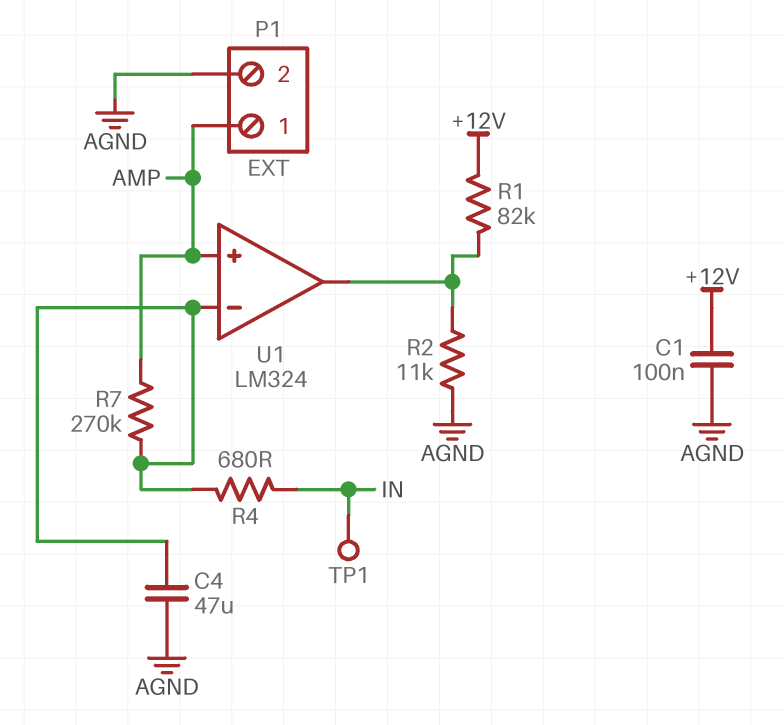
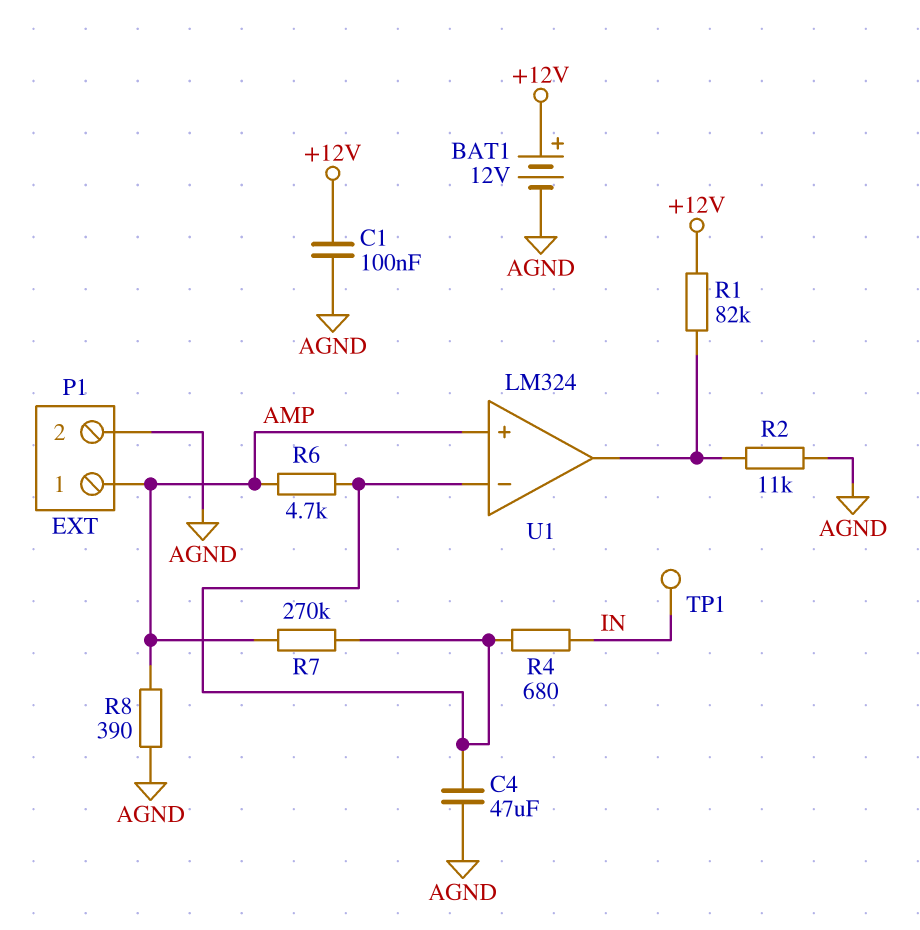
BAT1: none -> 12V (plus +12V, minus AGND)
R6: none -> 4.7k (AMP, U1/in-)
R8: none -> 390 (AGND, AMP)

